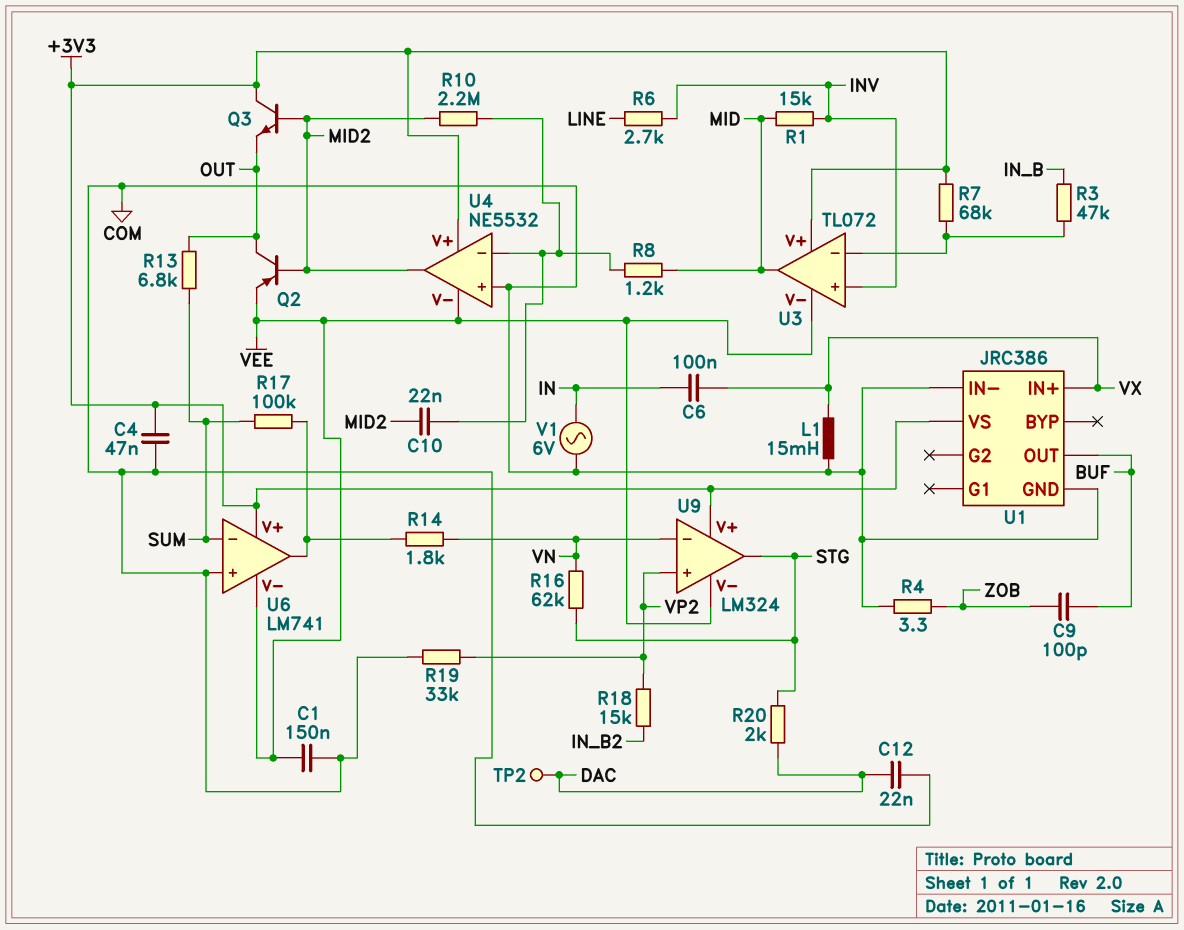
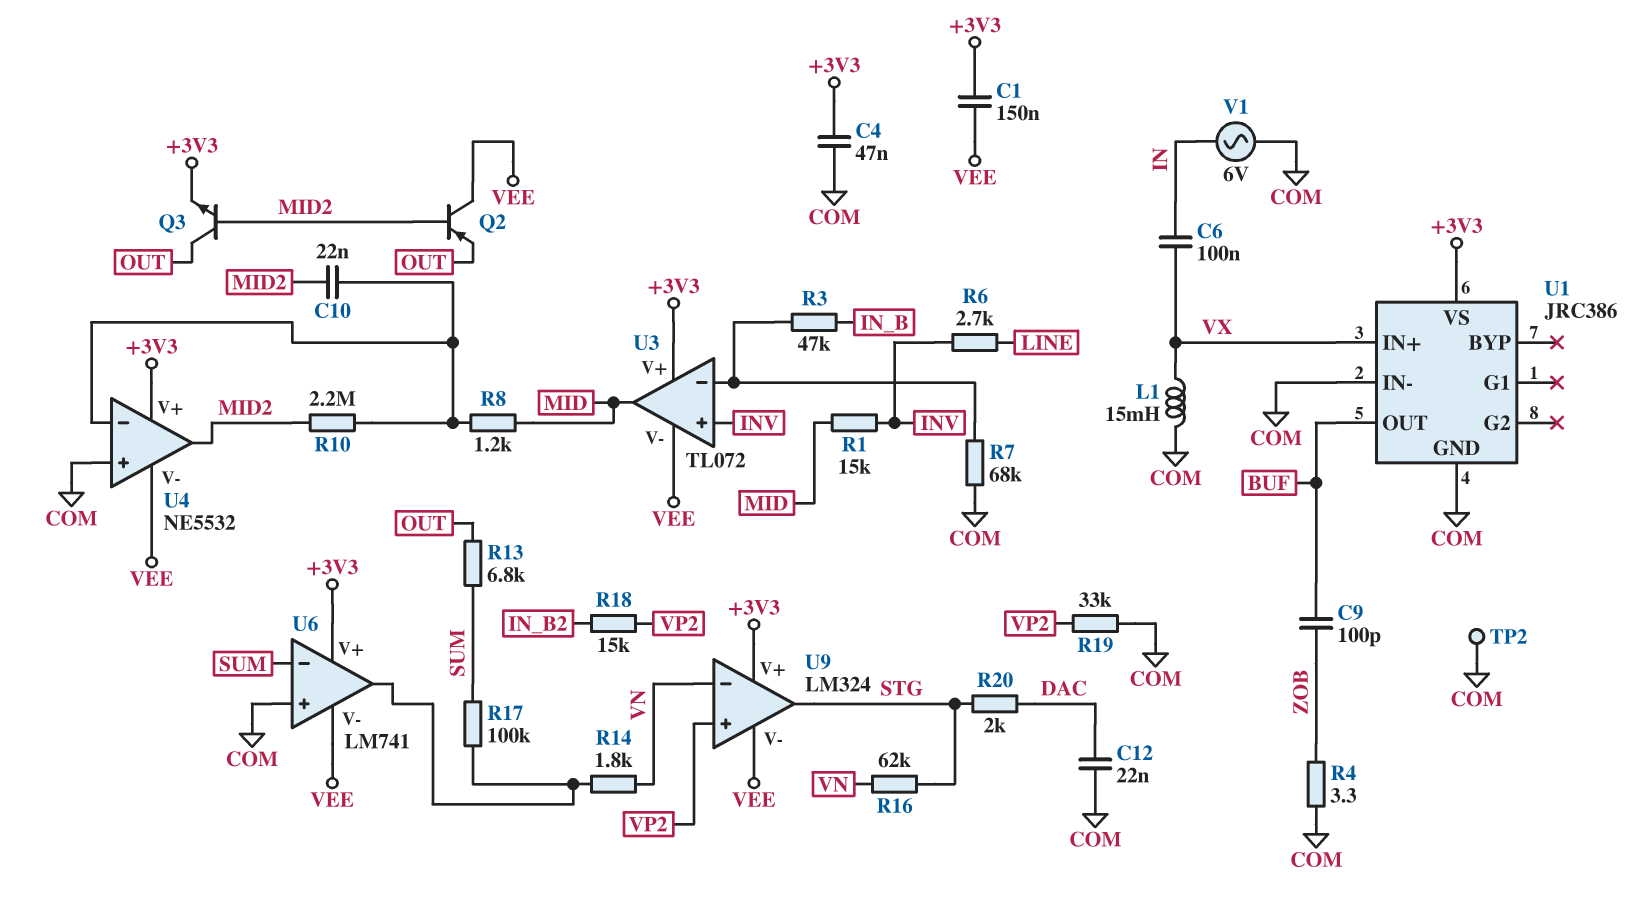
C1: 150nF (COM, VEE) -> 150nF (+3V3, VEE)
Q2: PNP (B MID2, C OUT, E VEE) -> PNP (B MID2, C VEE, E OUT)
Q3: NPN (B MID2, C +3V3, E OUT) -> NPN (B MID2, C OUT, E +3V3)
R7: 68k (+3V3, U3/in-) -> 68k (COM, U3/in-)
TP2: test point (DAC) -> test point (COM)

